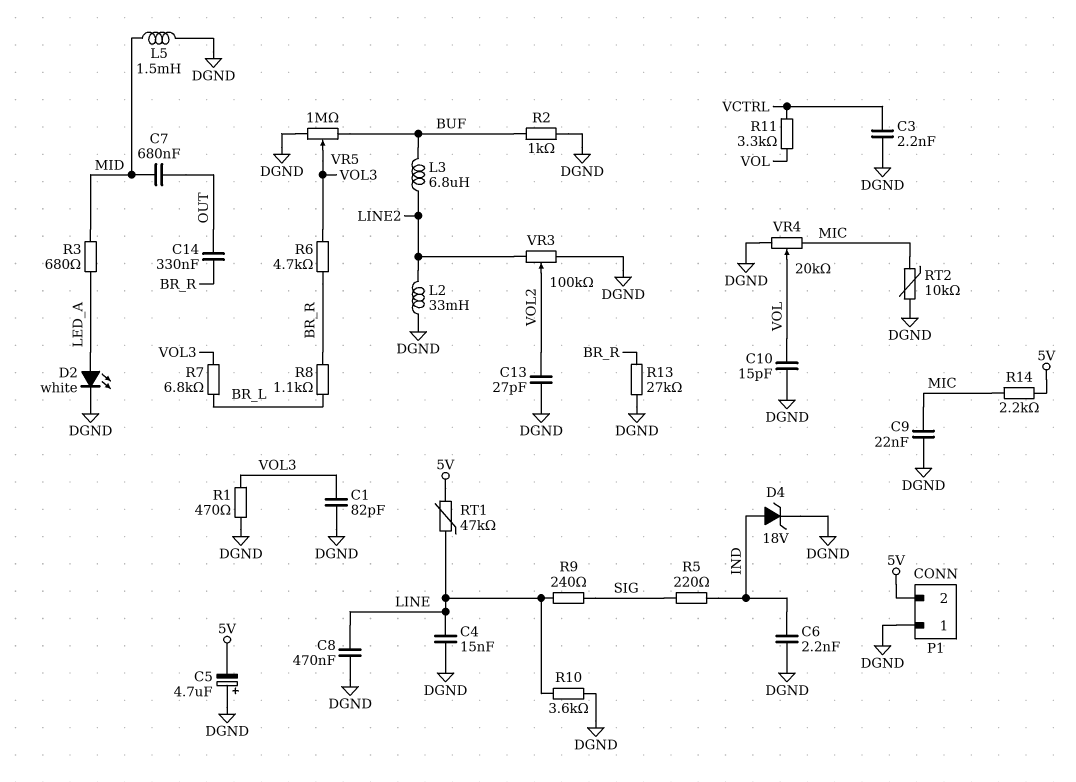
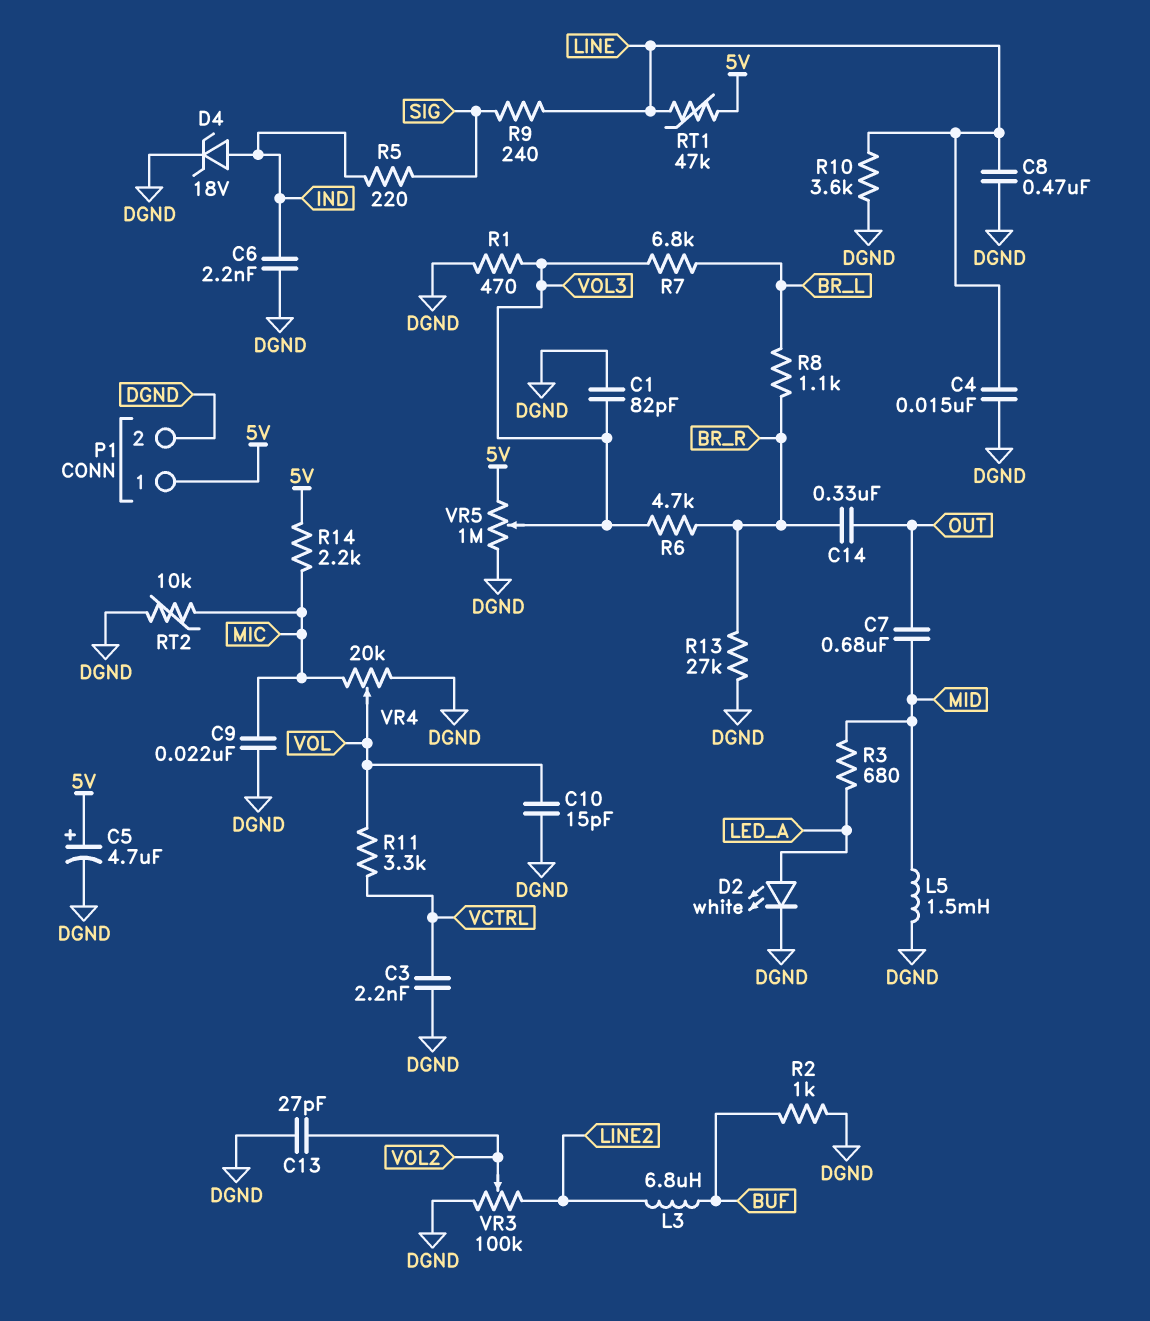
C5: 4.7uF (plus DGND, minus 5V) -> 4.7uF (plus 5V, minus DGND)
L2: 33mH (DGND, LINE2) -> none
P1 pin 1: DGND -> 5V
P1 pin 2: 5V -> DGND
VR5: 1M (BUF, DGND, wiper VOL3) -> 1M (5V, DGND, wiper VOL3)

